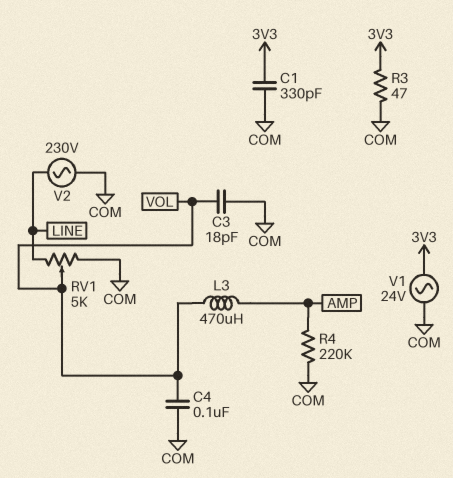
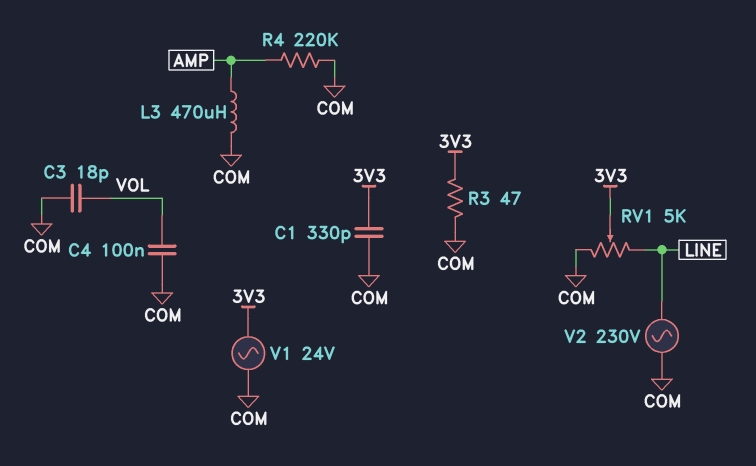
L3: 470uH (AMP, VOL) -> 470uH (AMP, COM)
RV1: 5k (COM, LINE, wiper VOL) -> 5k (COM, LINE, wiper 3V3)

